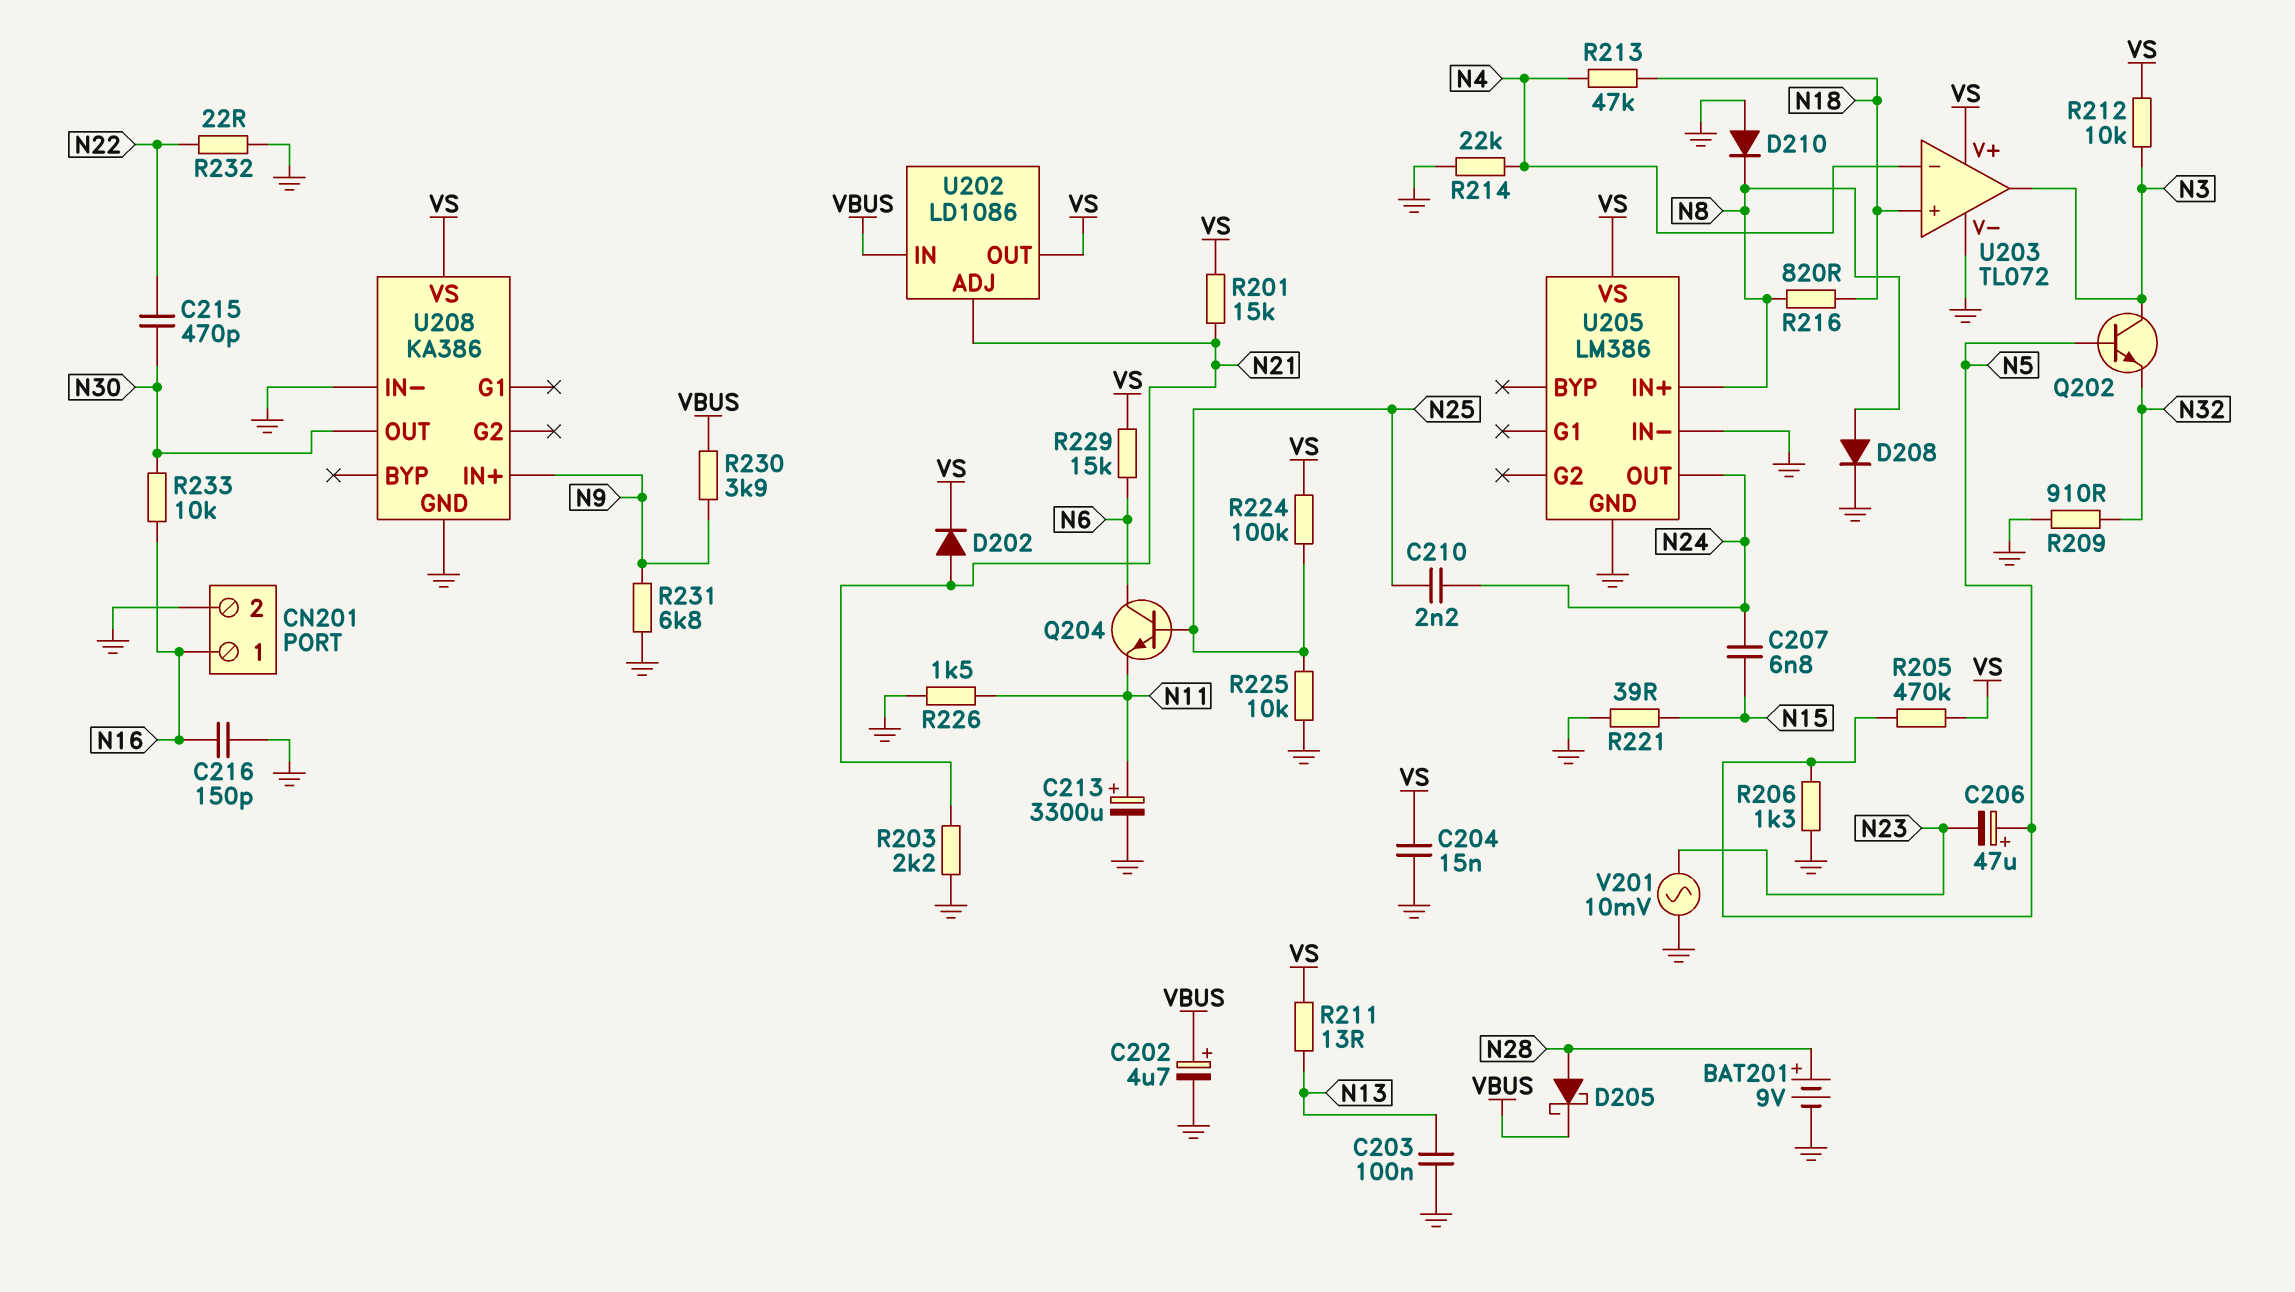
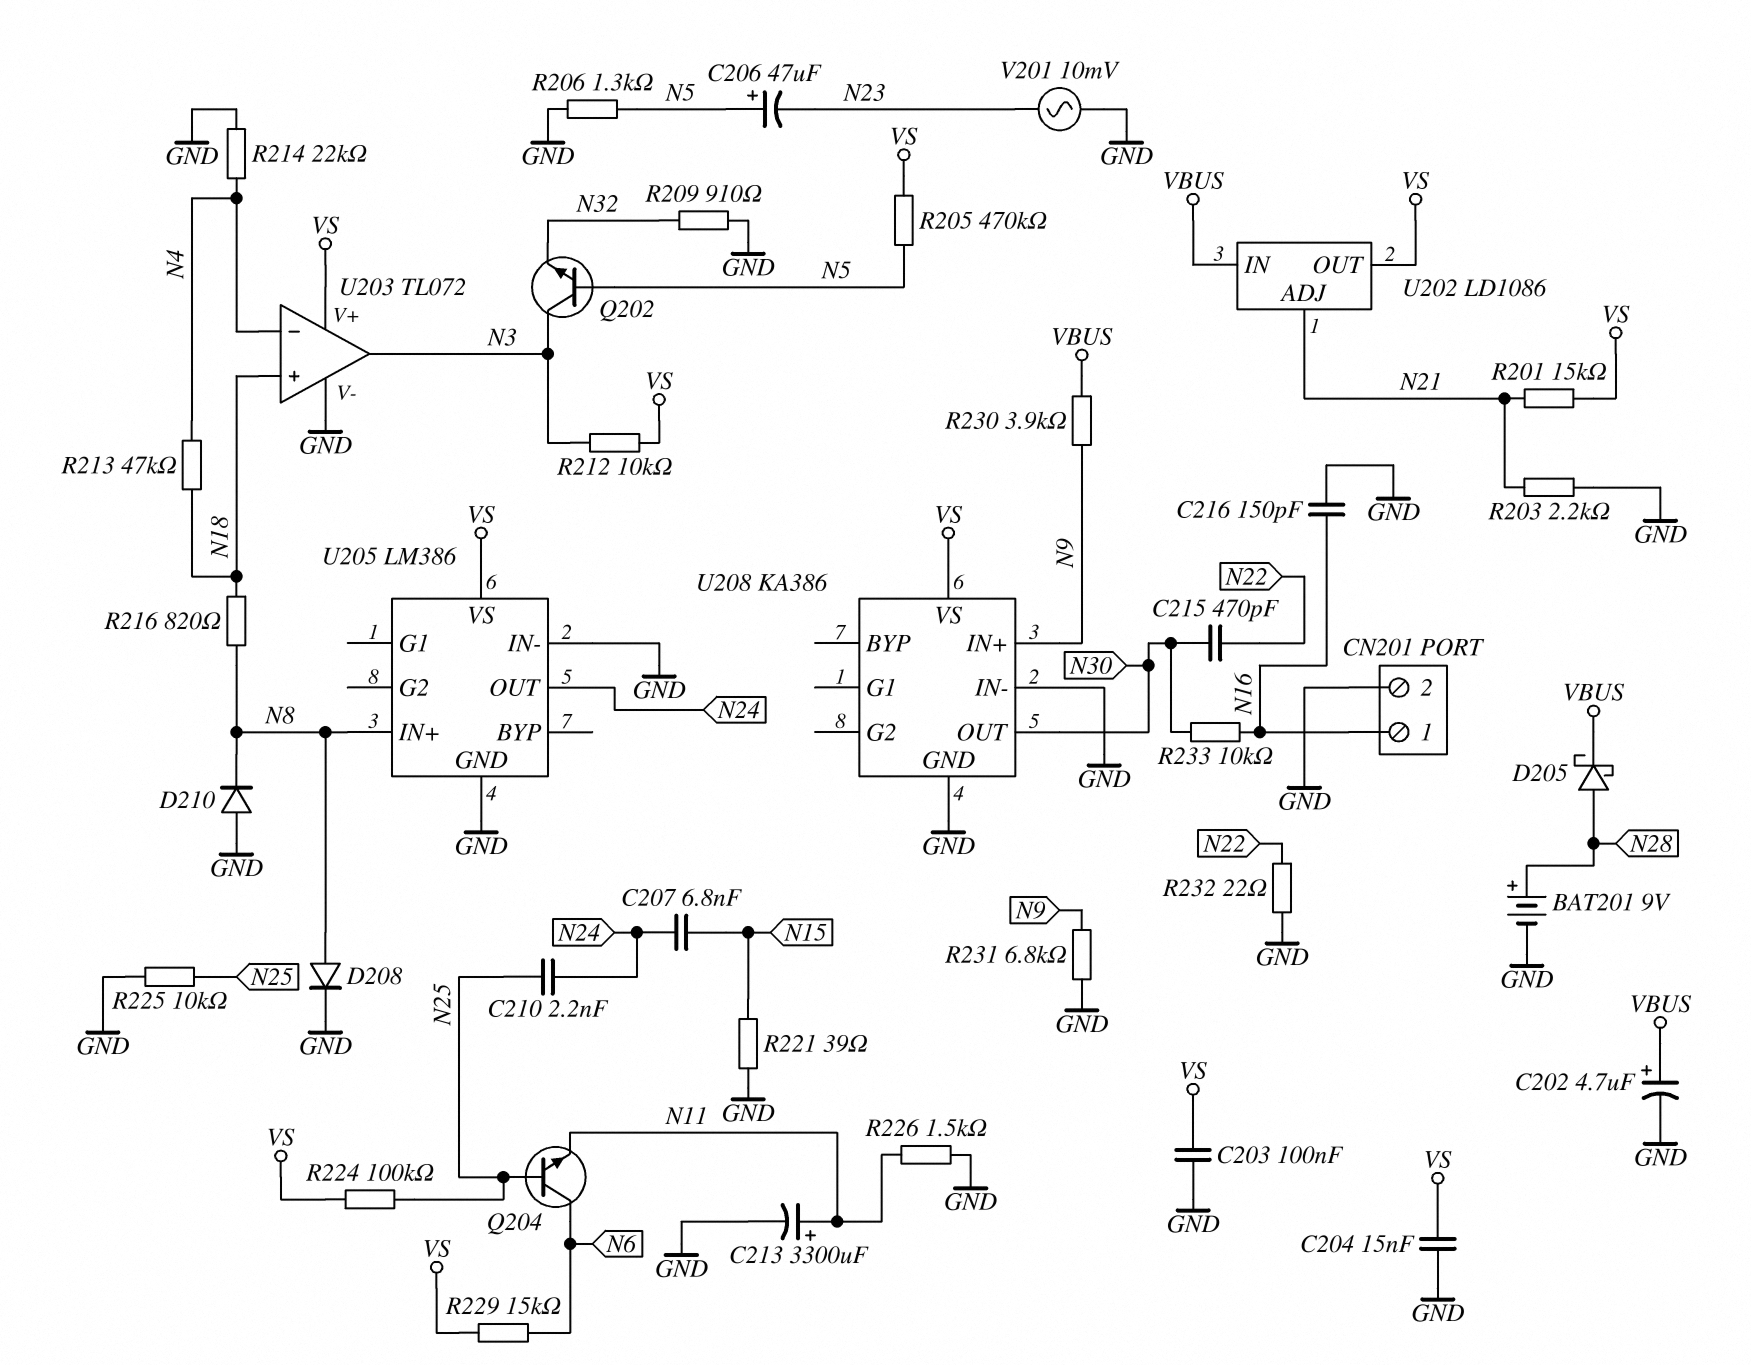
C203: 100nF (GND, N13) -> 100nF (GND, VS)
D202: diode (A N21, K VS) -> none
R211: 13 (N13, VS) -> none

